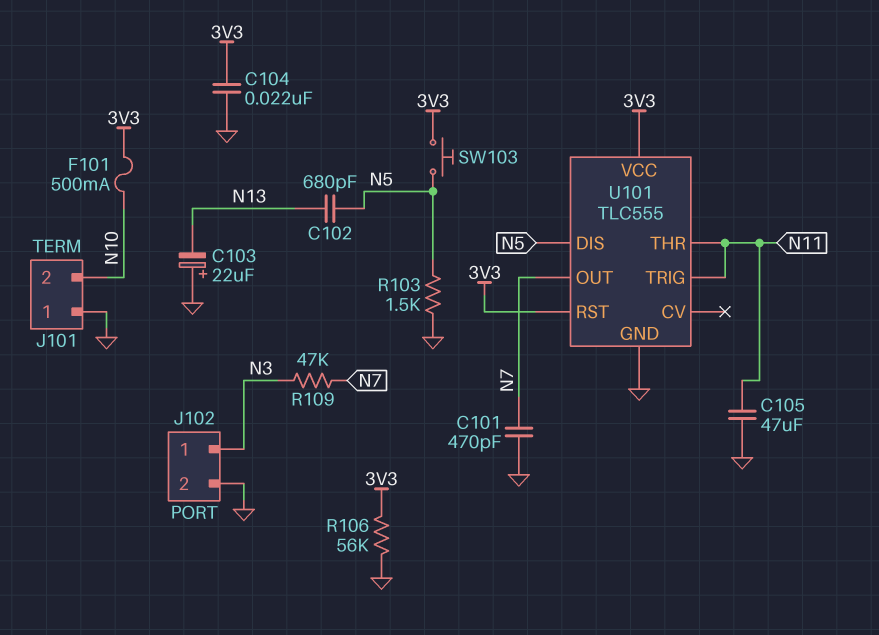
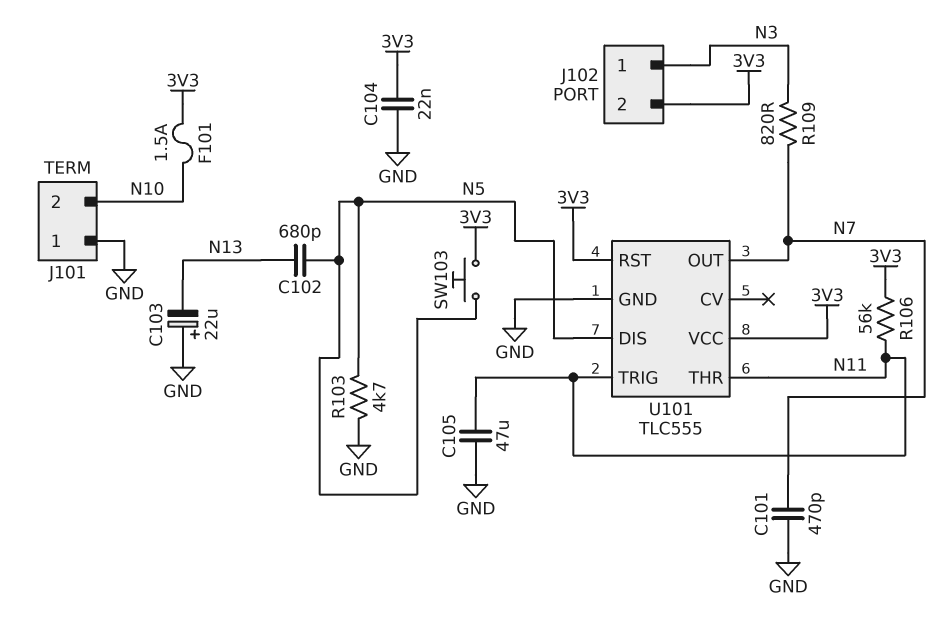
F101: 500mA (3V3, N10) -> 1.5A (3V3, N10)
J102 pin 2: GND -> 3V3
R103: 1.5k (GND, N5) -> 4.7k (GND, N5)
R106: 56k (3V3, GND) -> 56k (3V3, N11)
R109: 47k (N3, N7) -> 820 (N3, N7)

